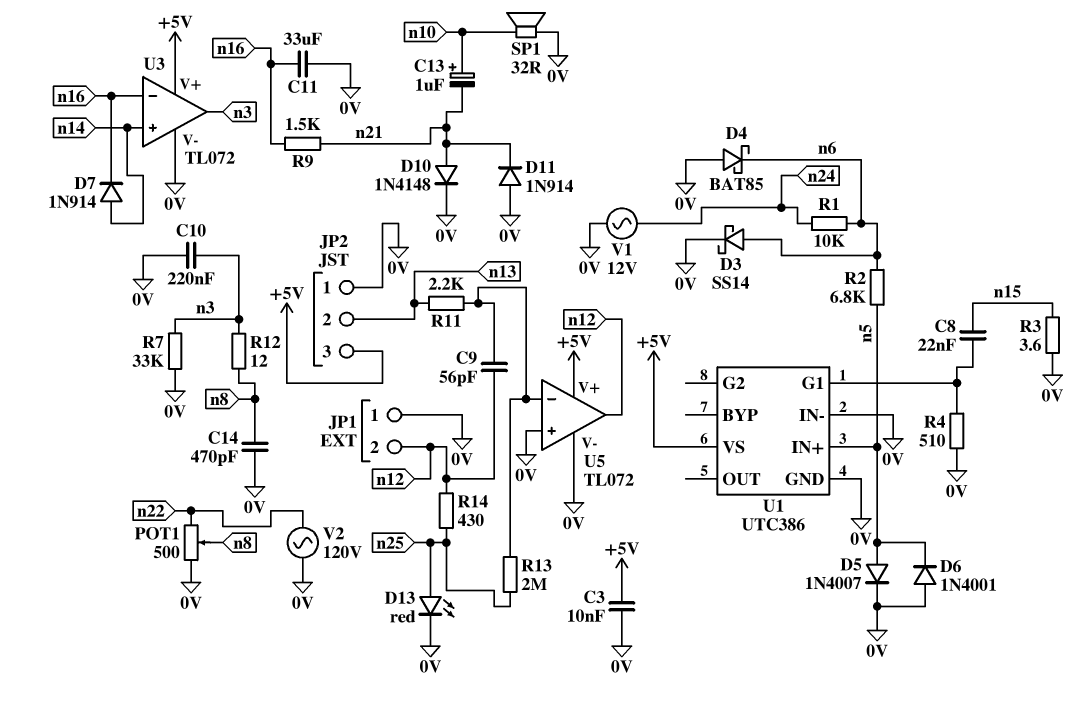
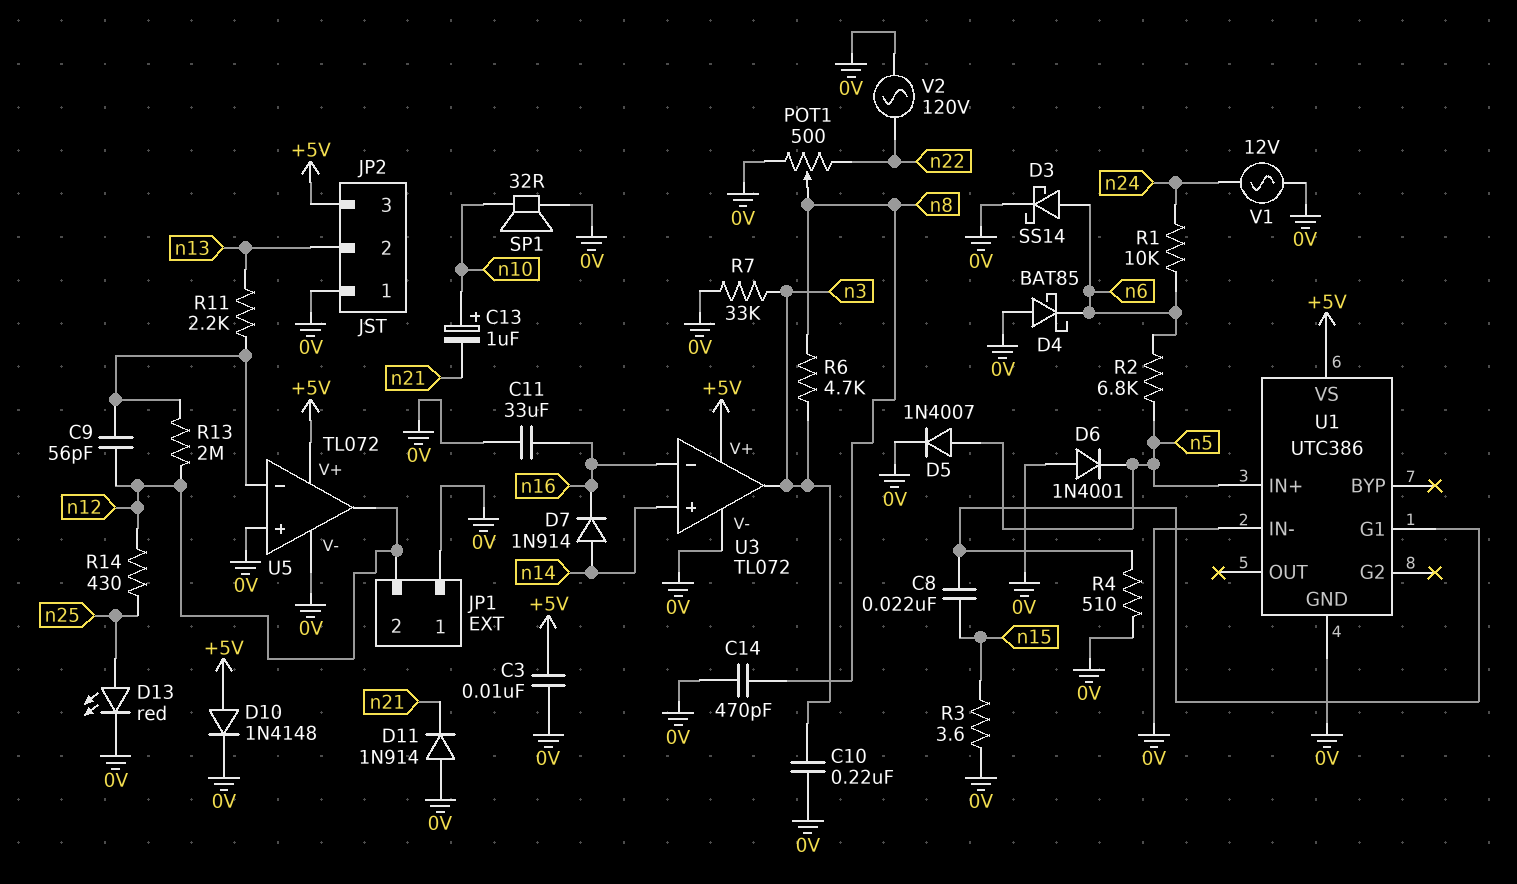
D10: diode 1N4148 (A n21, K 0V) -> diode 1N4148 (A +5V, K 0V)
R6: none -> 4.7k (n3, n8)
R9: 1.5k (n16, n21) -> none
R12: 12 (n3, n8) -> none
R13: 2M (U5/in-, n25) -> 2M (U5/in-, n12)

